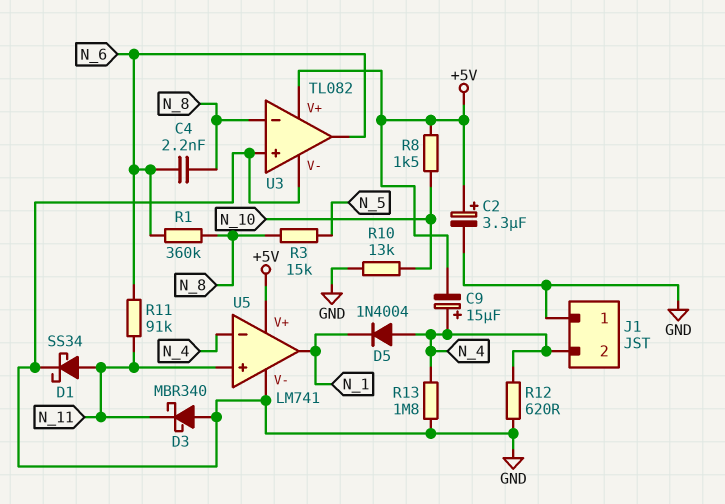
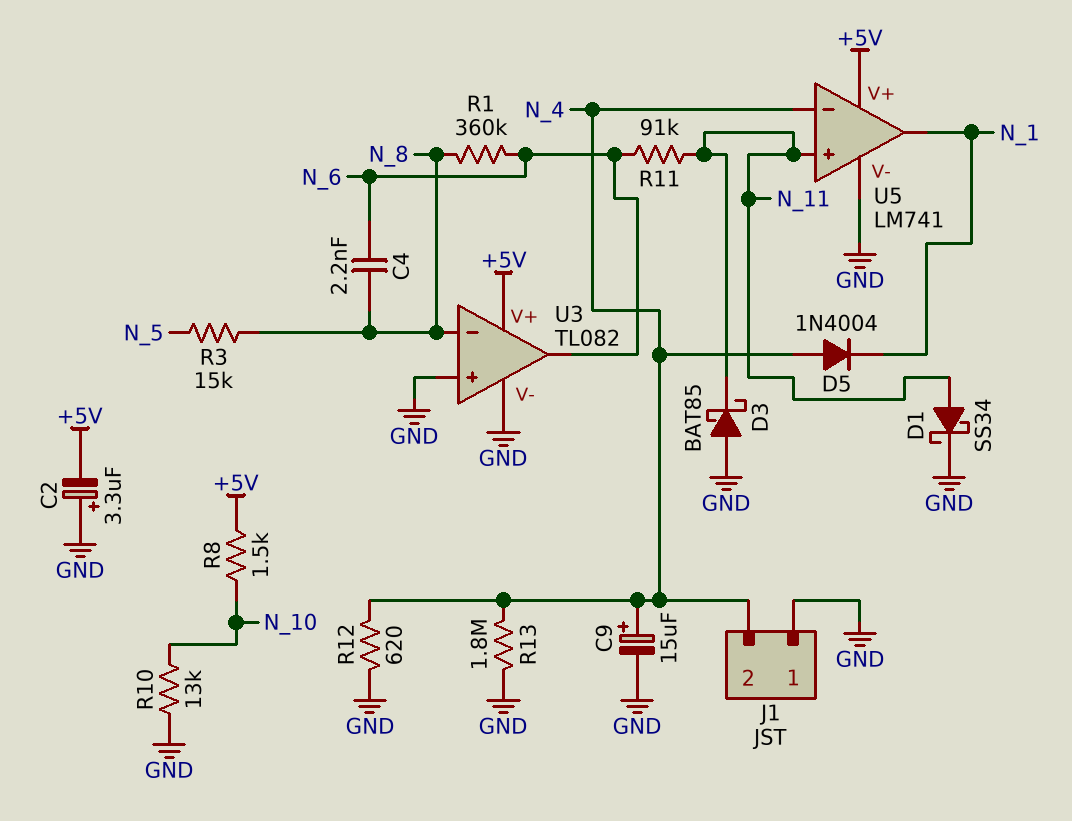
C2: 3.3uF (plus +5V, minus GND) -> 3.3uF (plus GND, minus +5V)
C9: 15uF (plus N_4, minus +5V) -> 15uF (plus N_4, minus GND)
D3: schottky MBR340 (A GND, K N_11) -> schottky BAT85 (A GND, K N_11)

